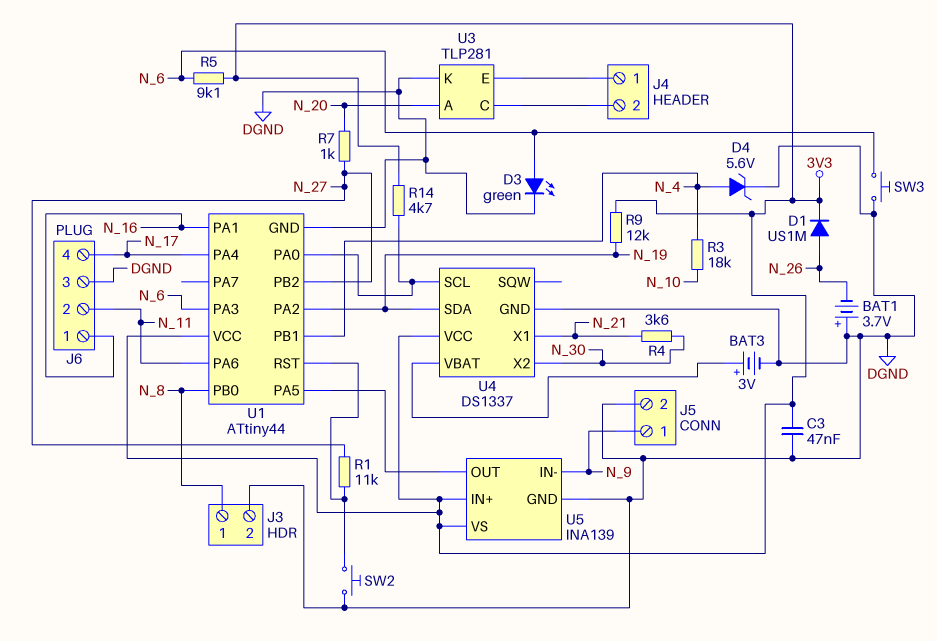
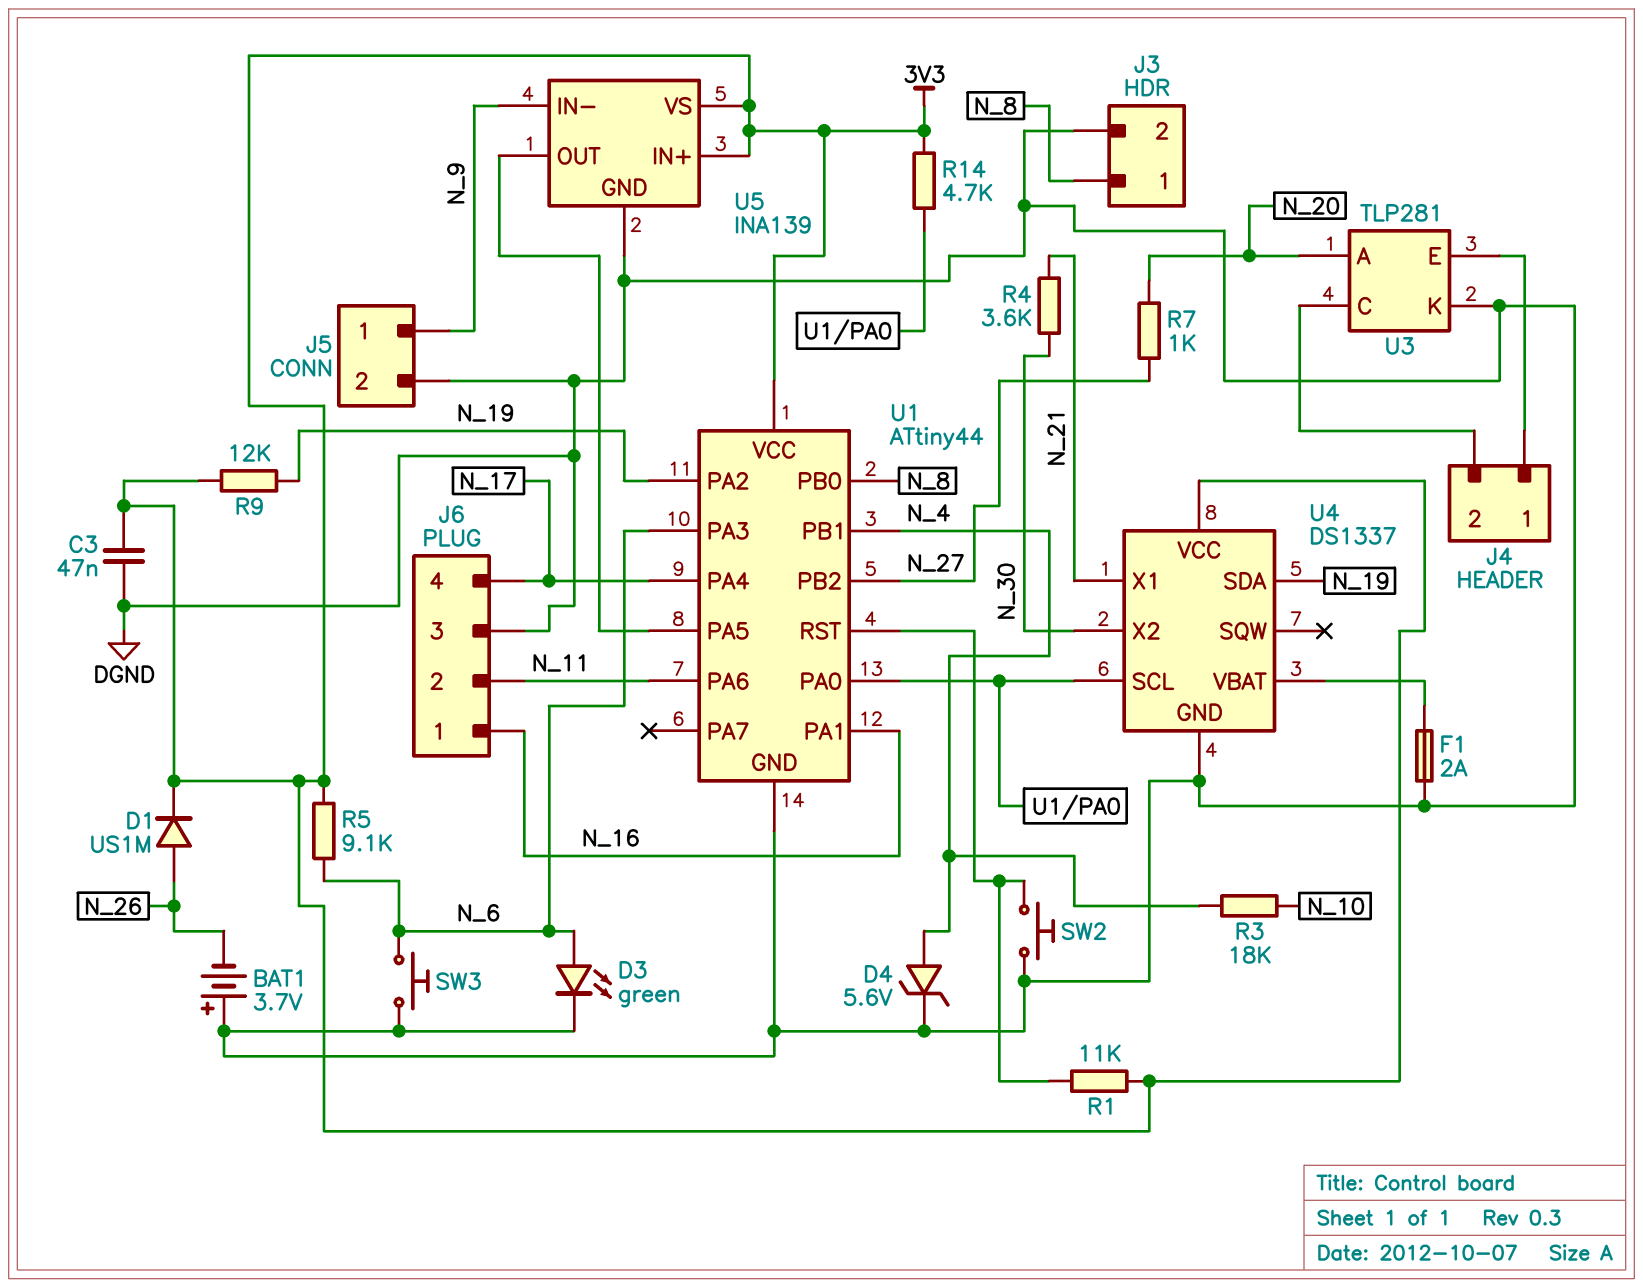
BAT3: 3V (plus U4/VBAT, minus DGND) -> none
F1: none -> 2A (DGND, U4/VBAT)
R1: 11k (N_27, U1/RST) -> 11k (3V3, U1/RST)

